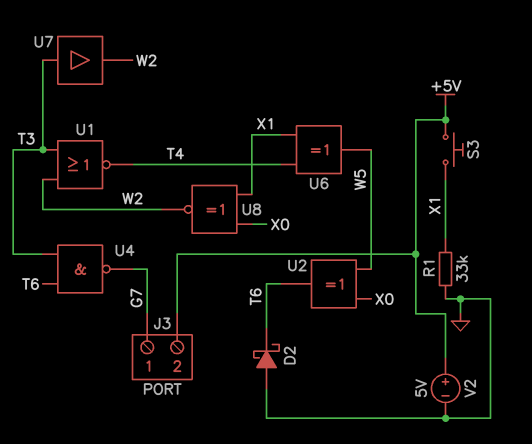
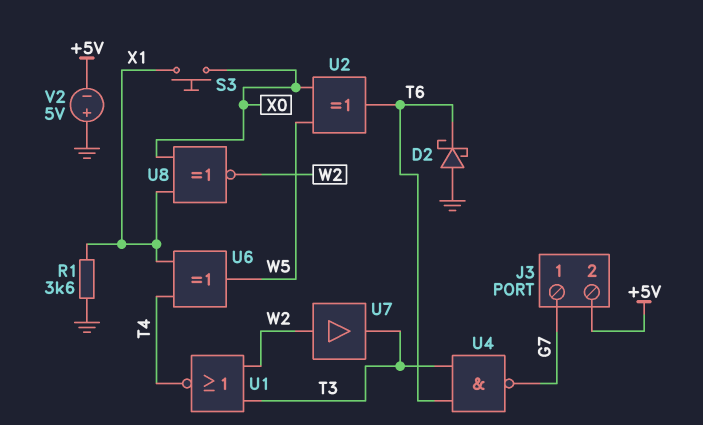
R1: 33k (GND, X1) -> 3.6k (GND, X1)
S3: button (+5V, X1) -> button (X0, X1)
U7: buffer (in T3, out W2) -> buffer (in W2, out T3)
V2: 5V (plus +5V, minus GND) -> 5V (plus GND, minus +5V)

